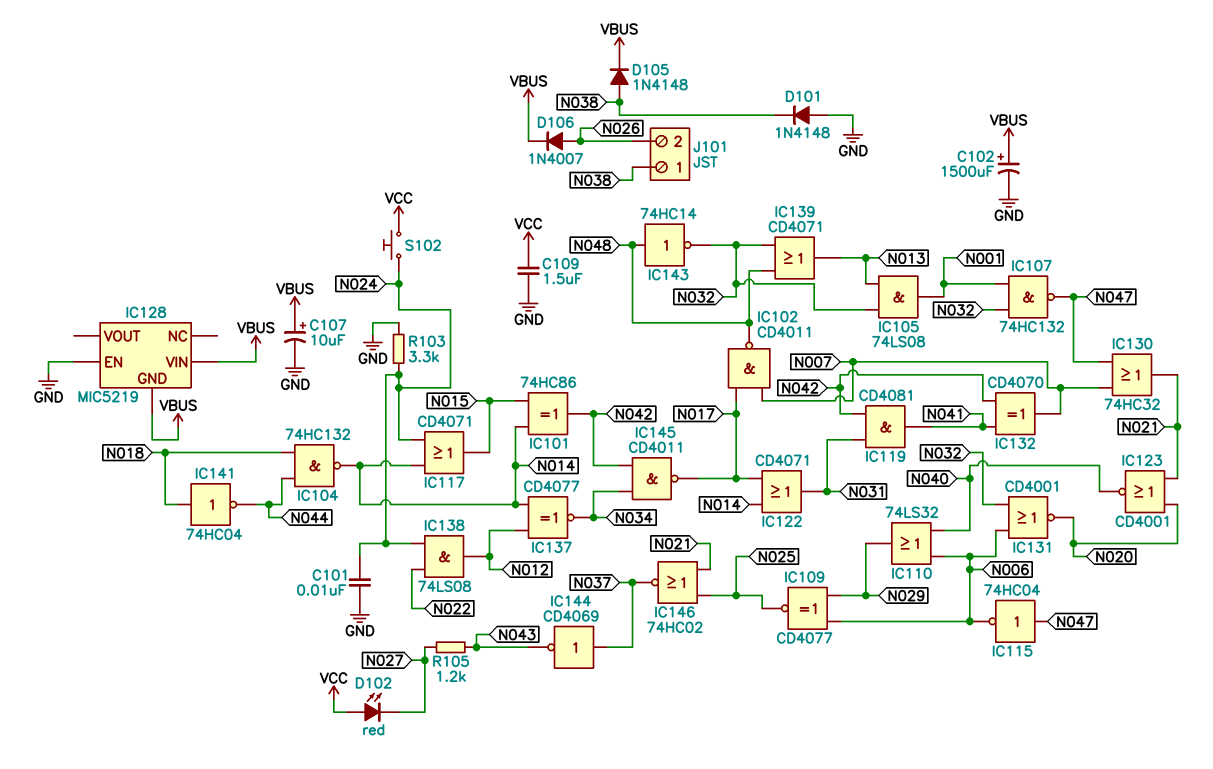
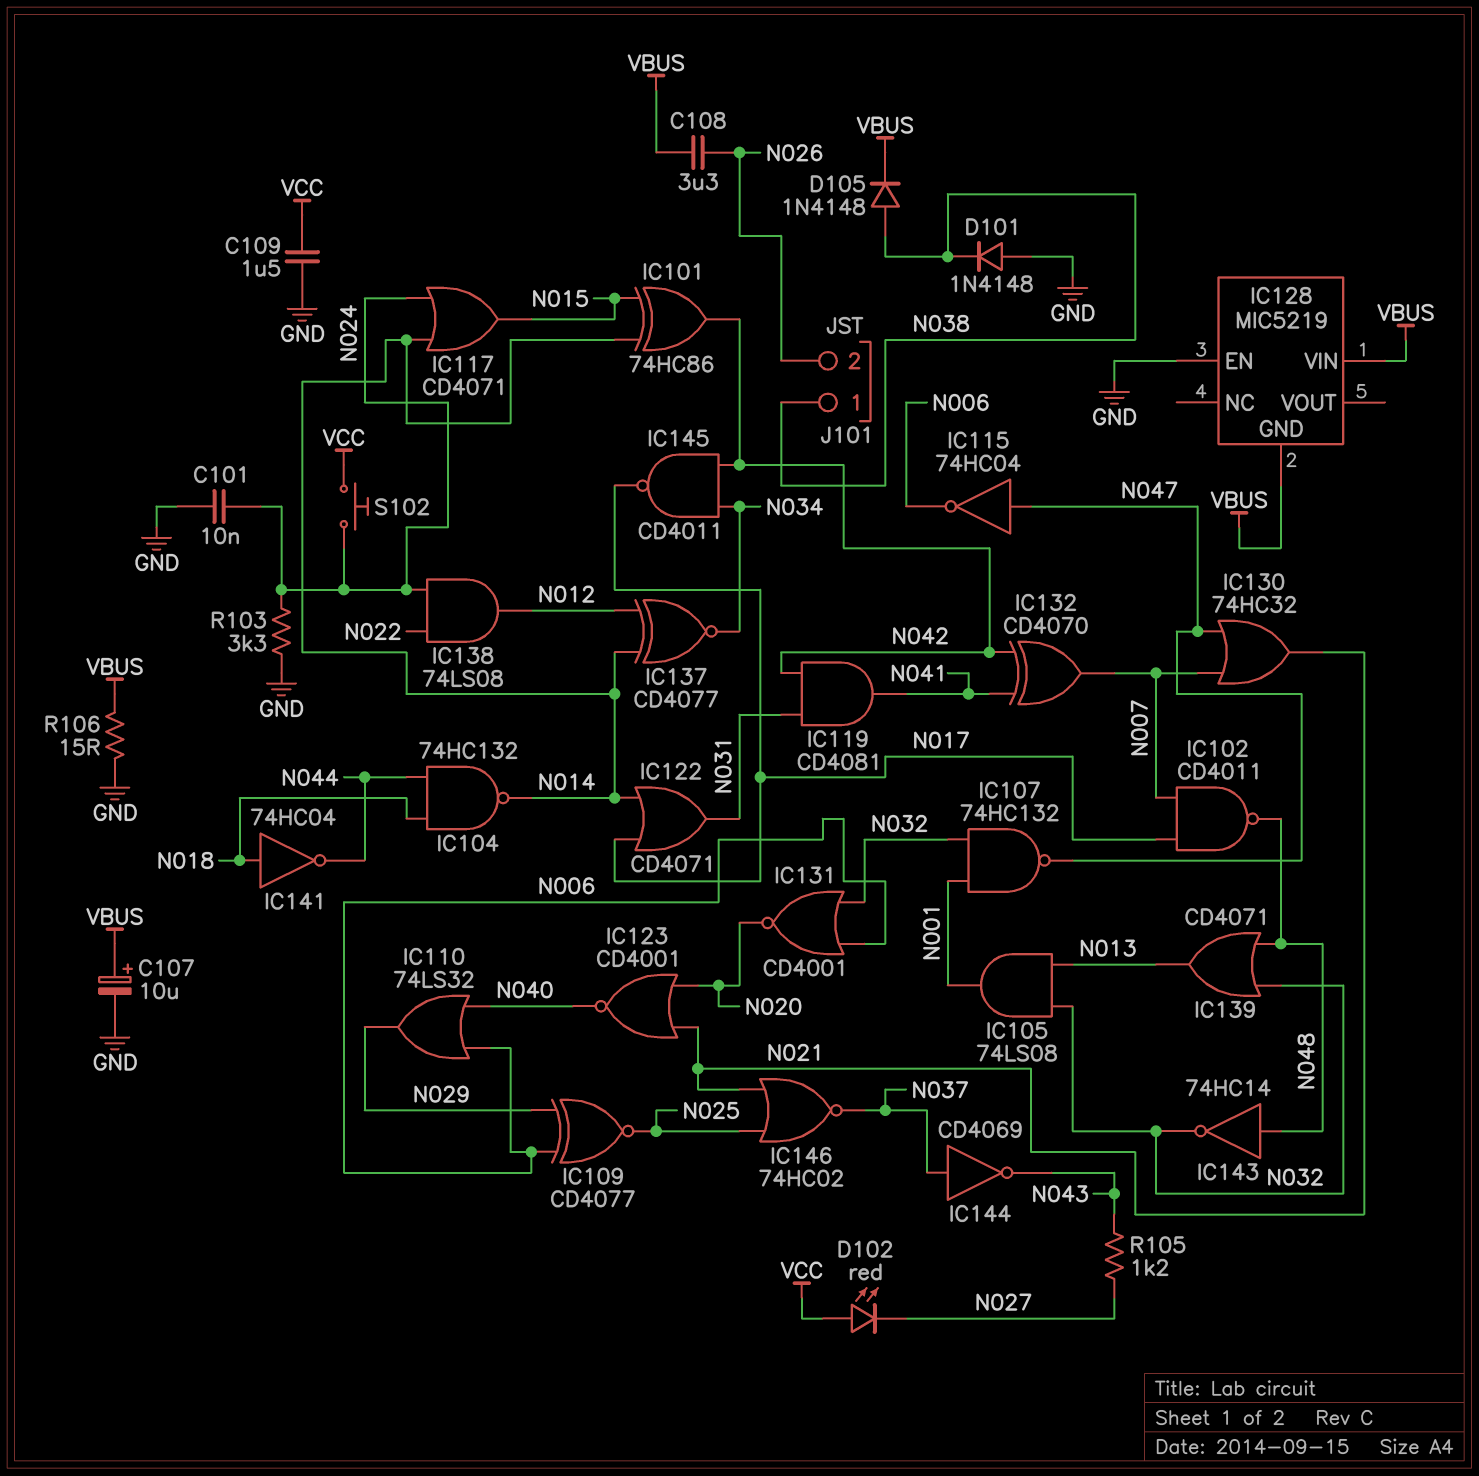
C102: 1500uF (plus VBUS, minus GND) -> none
C108: none -> 3.3uF (N026, VBUS)
D106: diode 1N4007 (A N026, K VBUS) -> none
R106: none -> 15 (GND, VBUS)

